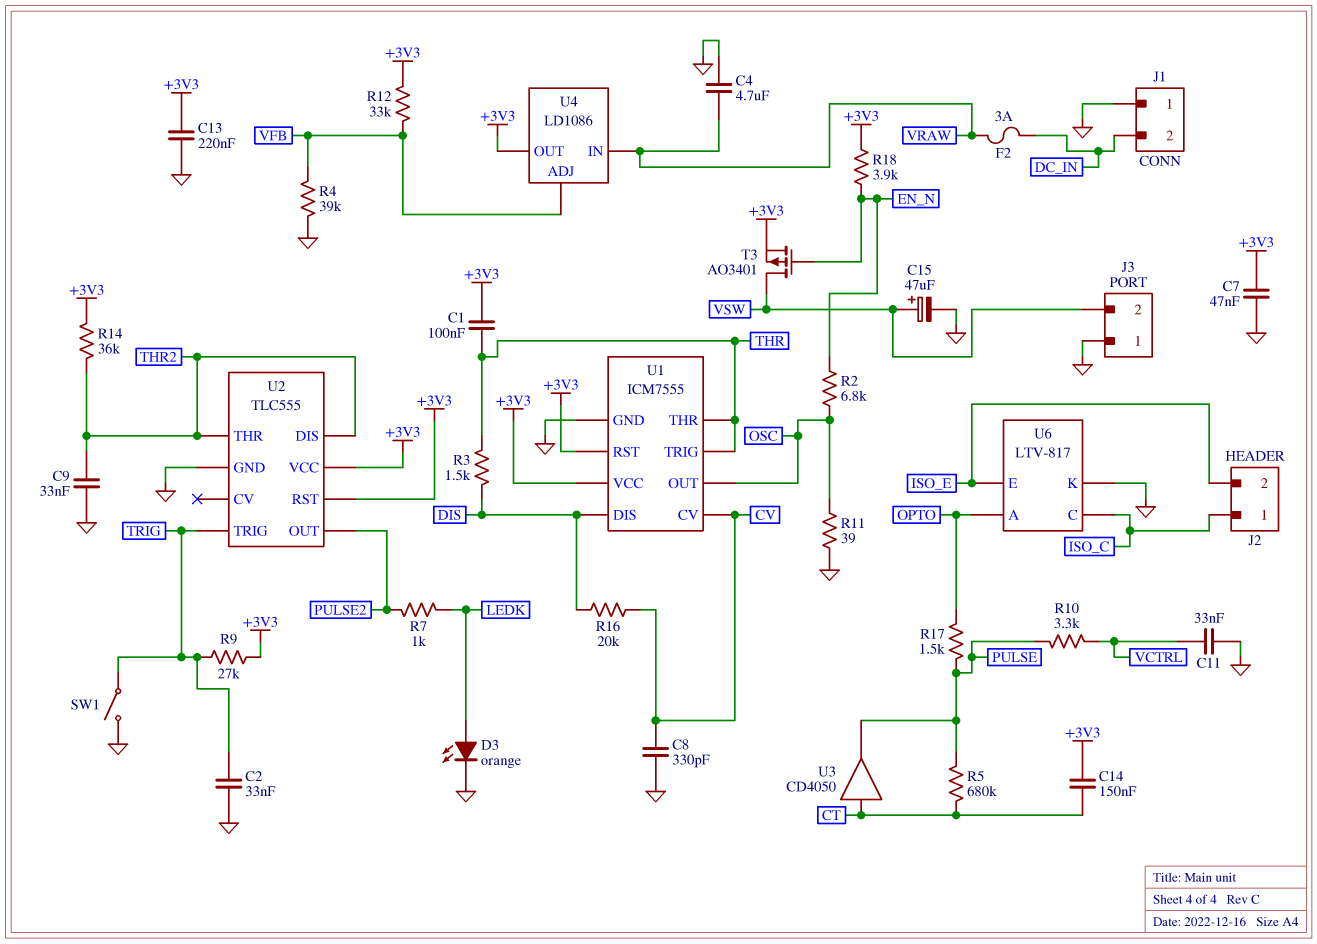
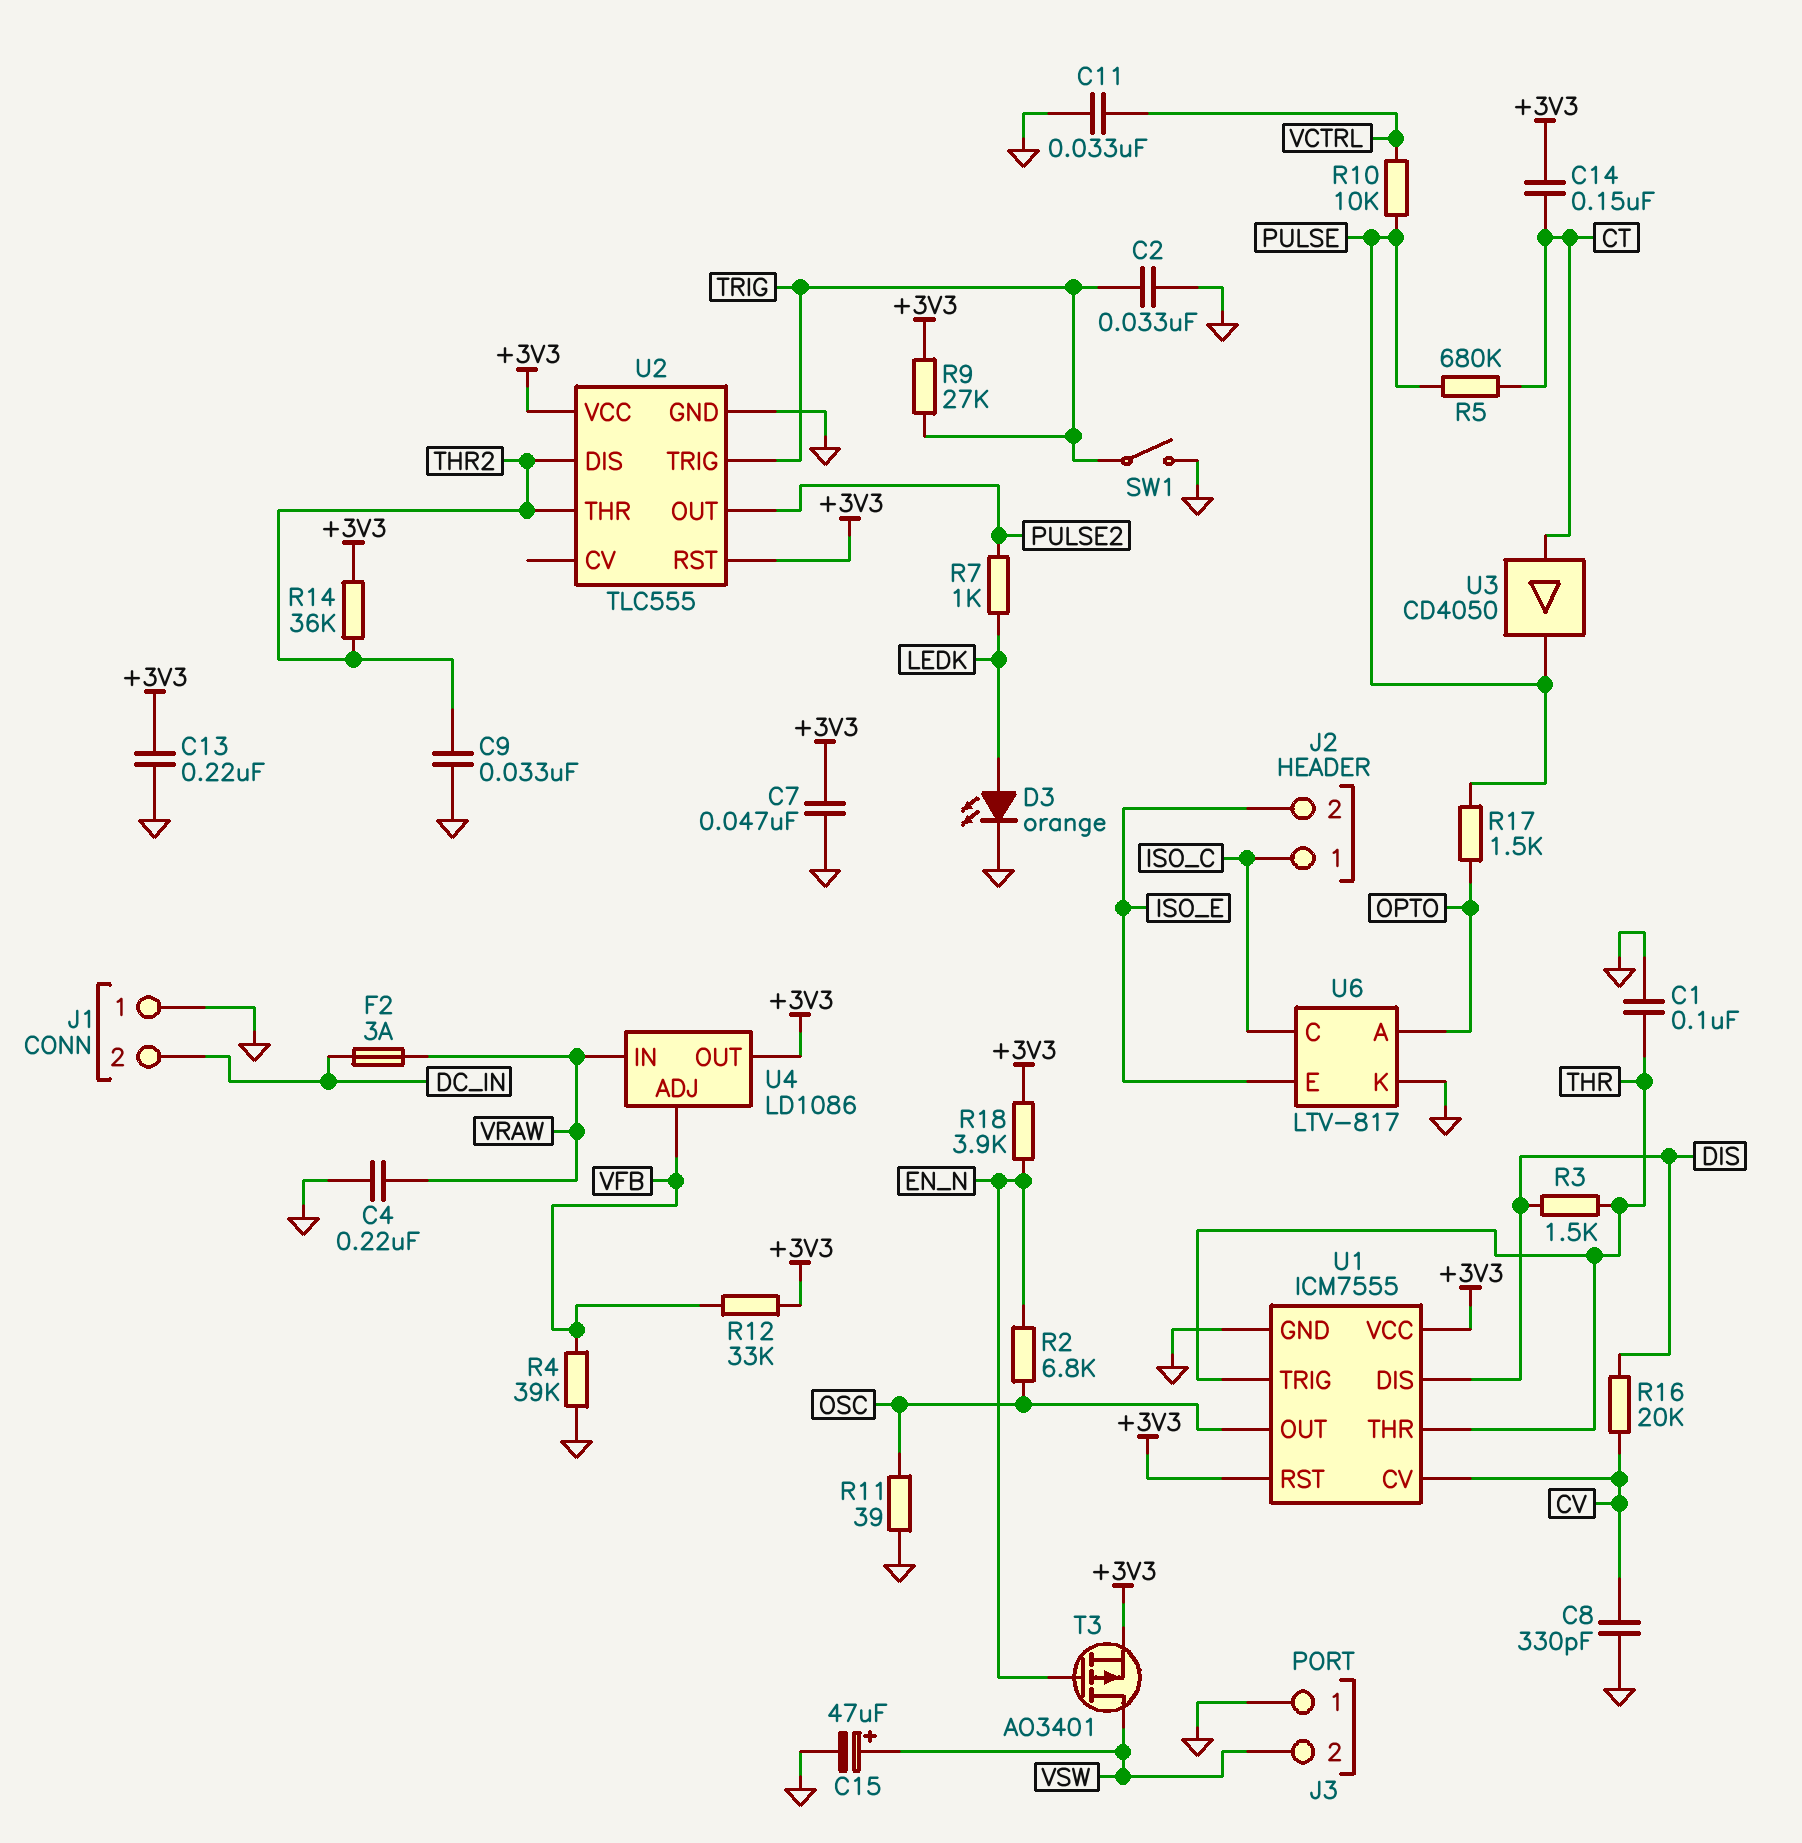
C1: 100nF (+3V3, THR) -> 100nF (GND, THR)
C4: 4.7uF (GND, VRAW) -> 220nF (GND, VRAW)
R10: 3.3k (PULSE, VCTRL) -> 10k (PULSE, VCTRL)

